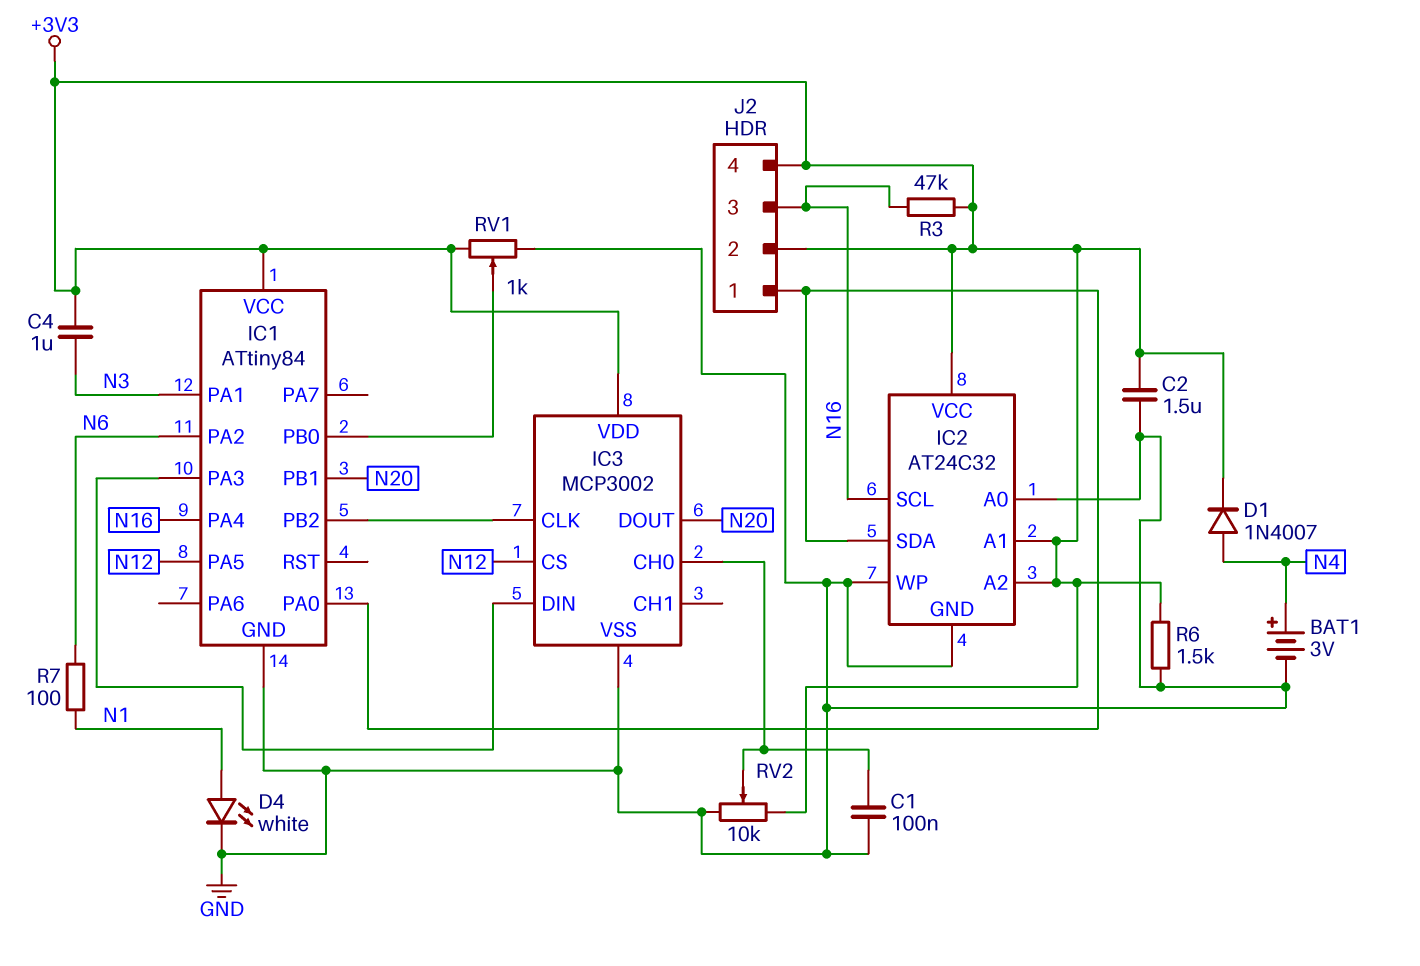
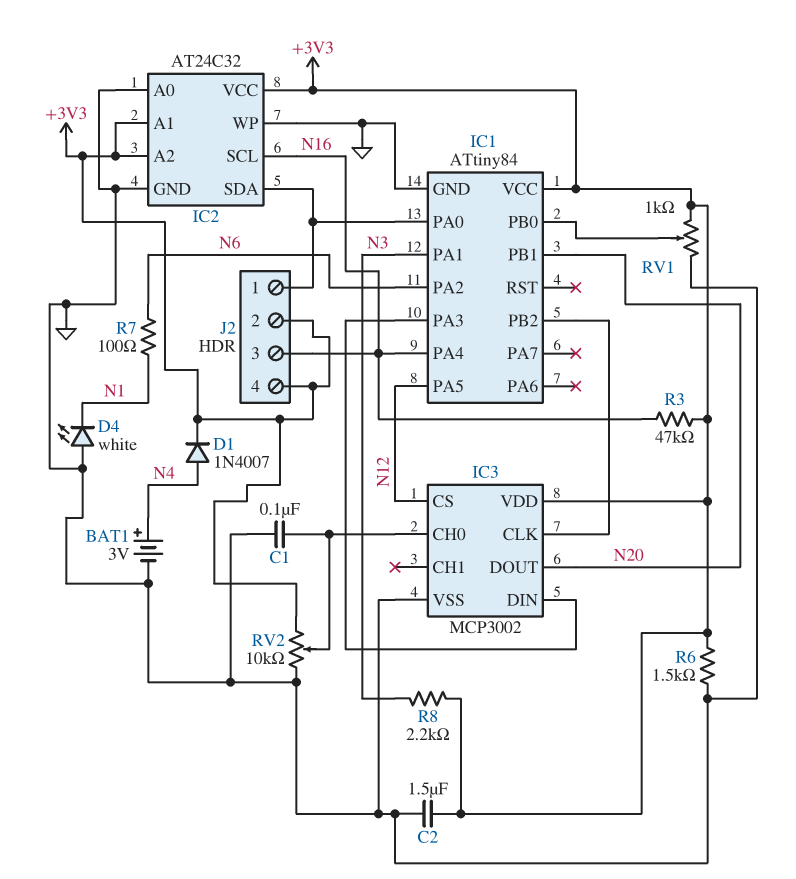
C4: 1uF (+3V3, N3) -> none
D4: LED white (A N1, K GND) -> LED white (A GND, K N1)
R8: none -> 2.2k (+3V3, N3)

